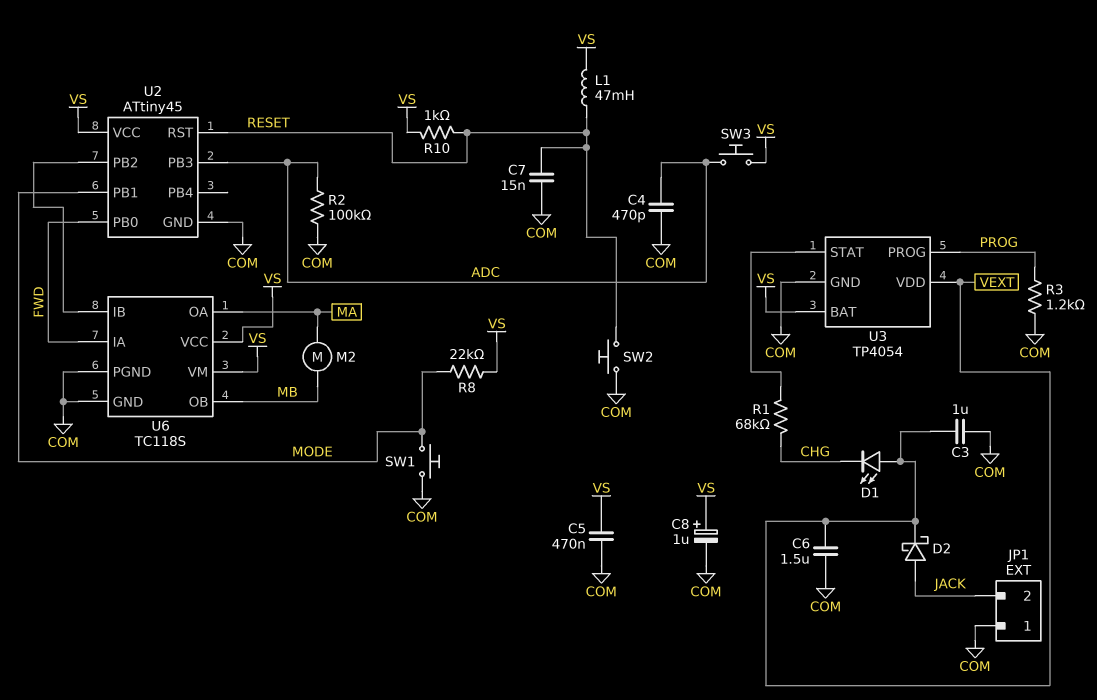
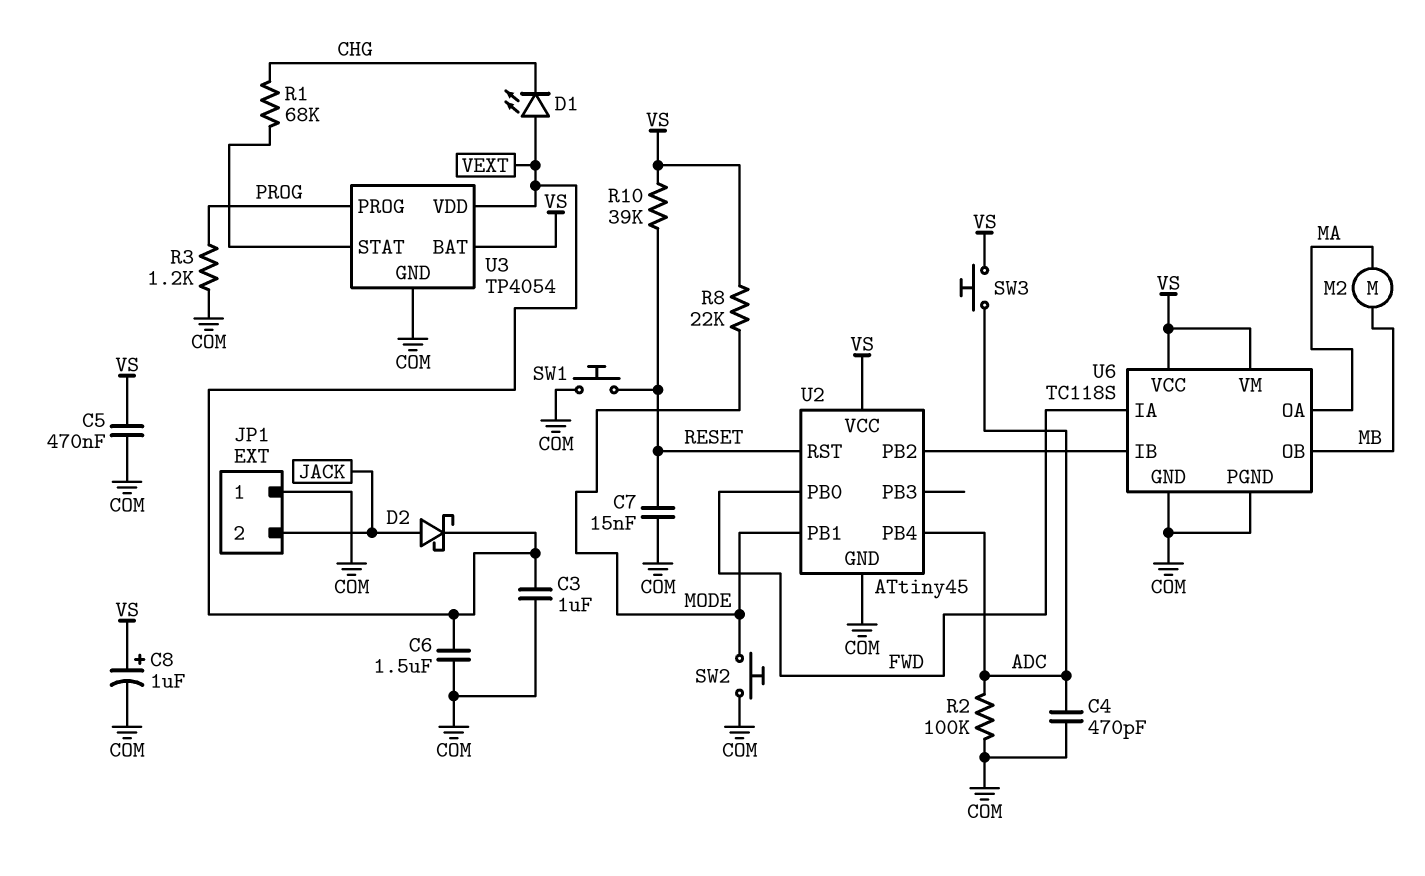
L1: 47mH (RESET, VS) -> none
R10: 1k (RESET, VS) -> 39k (RESET, VS)
SW1: button (COM, MODE) -> button (COM, RESET)
SW2: button (COM, RESET) -> button (COM, MODE)
U2 pin PB3: ADC -> none
U2 pin PB4: none -> ADC

